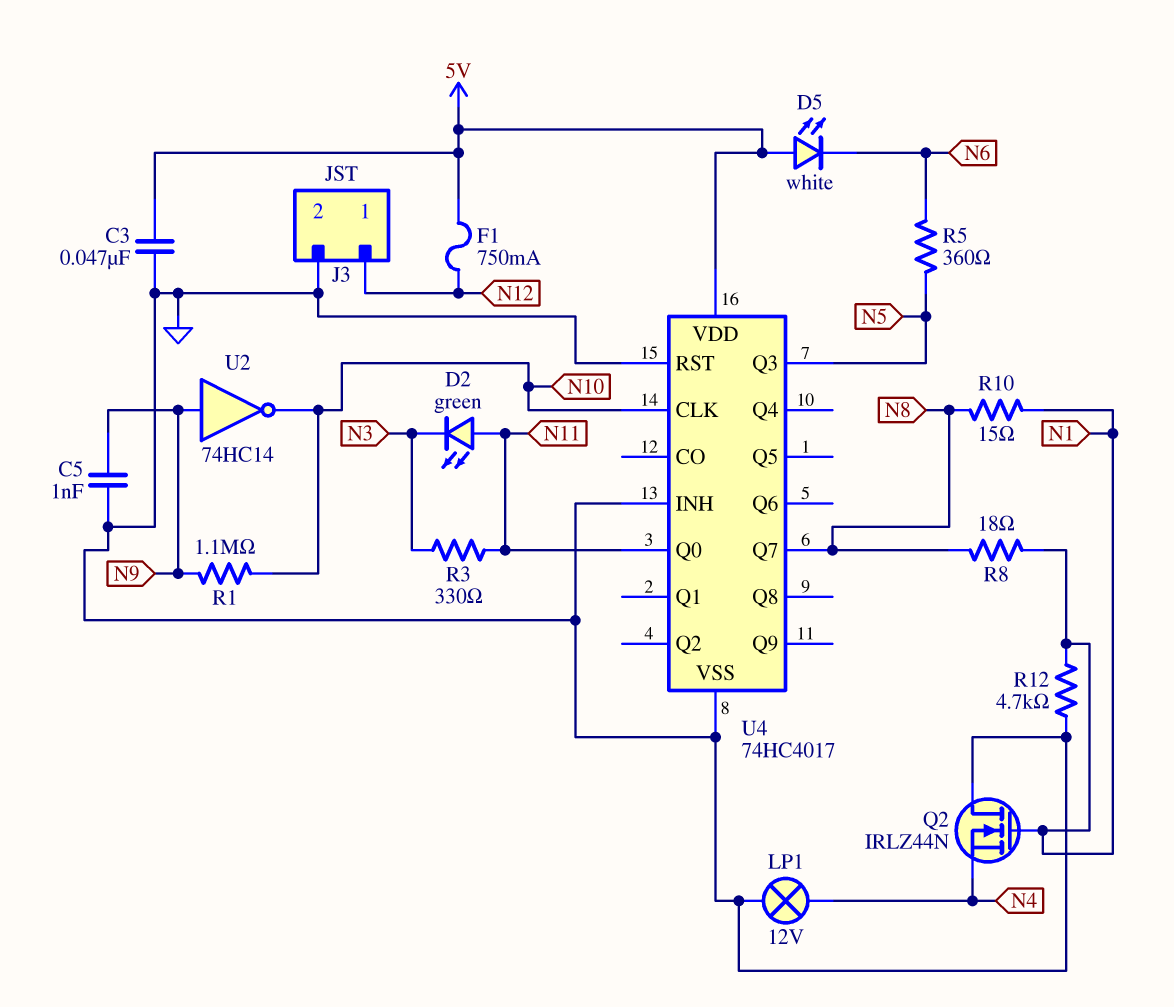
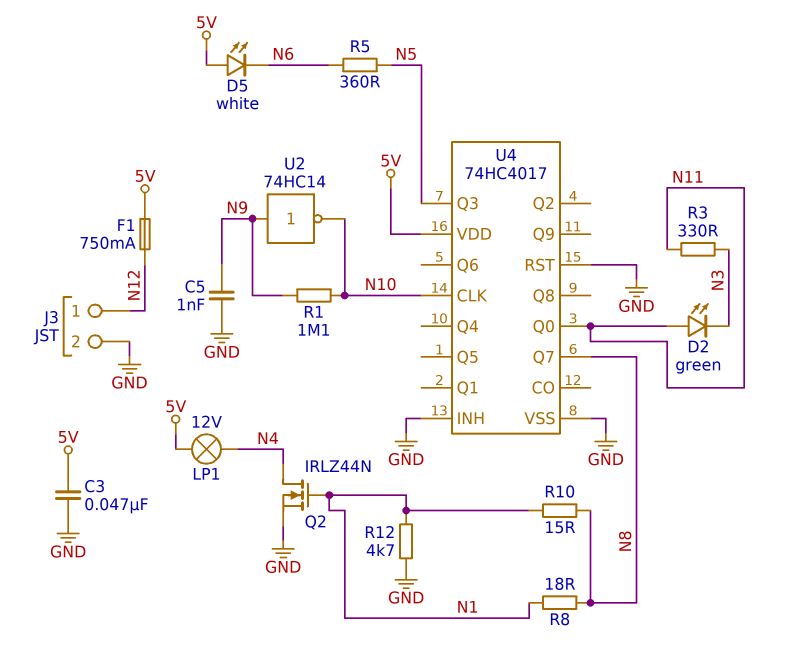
LP1: lamp 12V (GND, N4) -> lamp 12V (5V, N4)
Q2: NMOS IRLZ44N (G N1, D GND, S N4) -> NMOS IRLZ44N (G N1, D N4, S GND)

